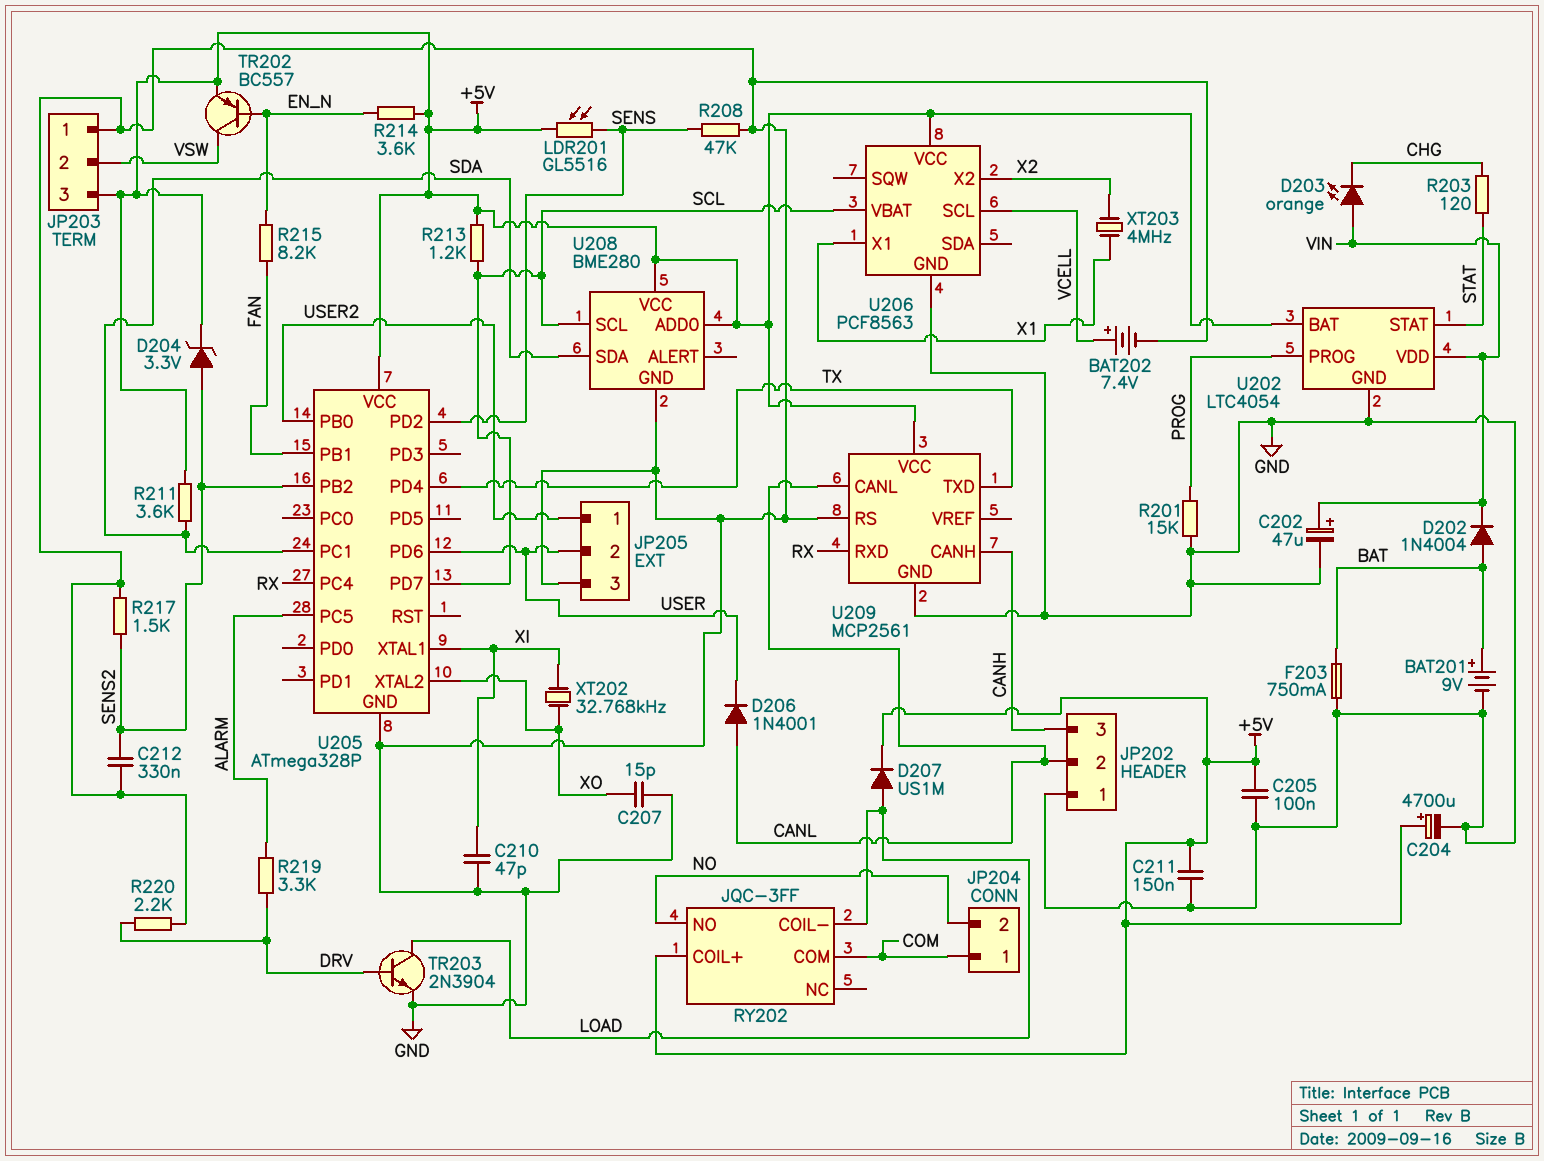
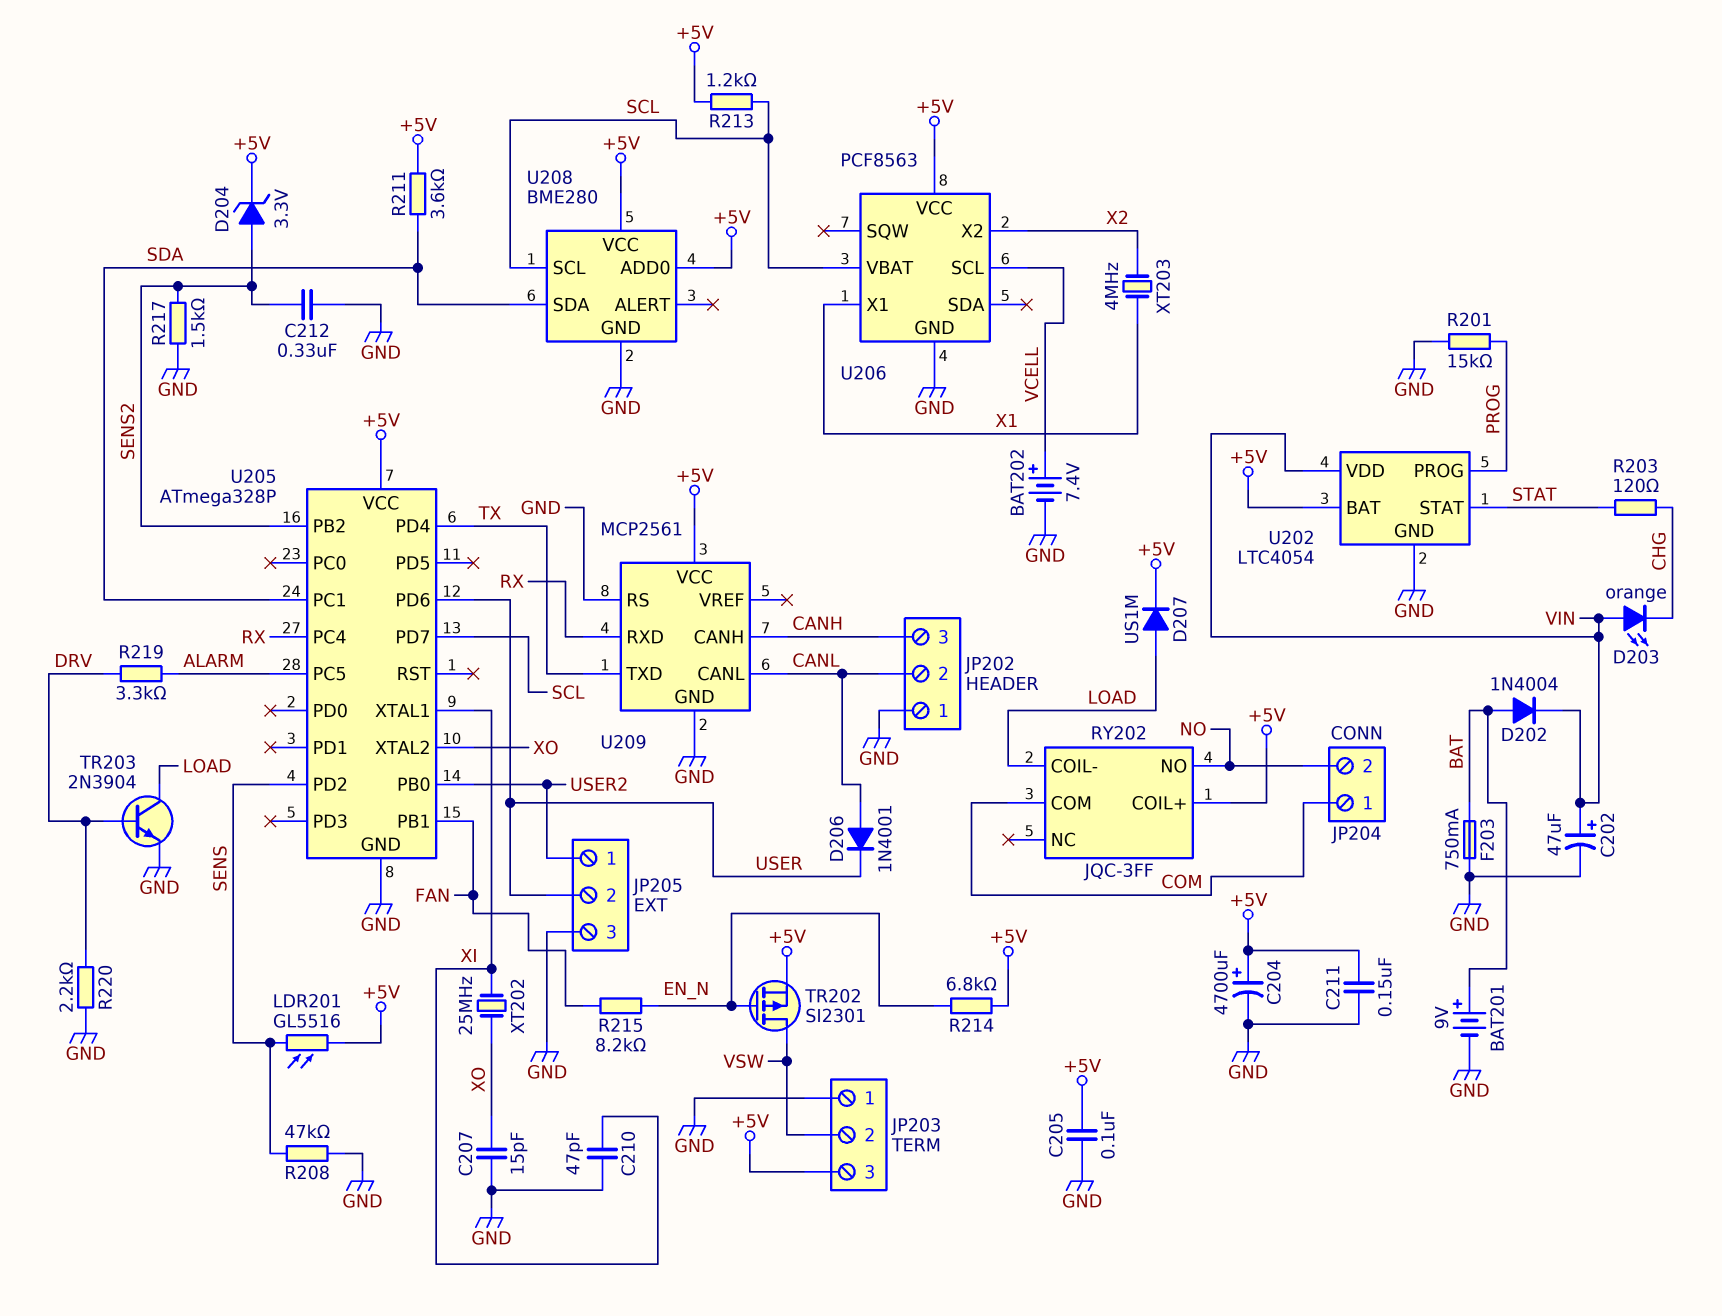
R214: 3.6k (+5V, EN_N) -> 6.8k (+5V, EN_N)
TR202: PNP BC557 (B EN_N, C VSW, E +5V) -> PMOS SI2301 (G EN_N, D VSW, S +5V)
XT202: 32.768kHz (XI, XO) -> 25MHz (XI, XO)

